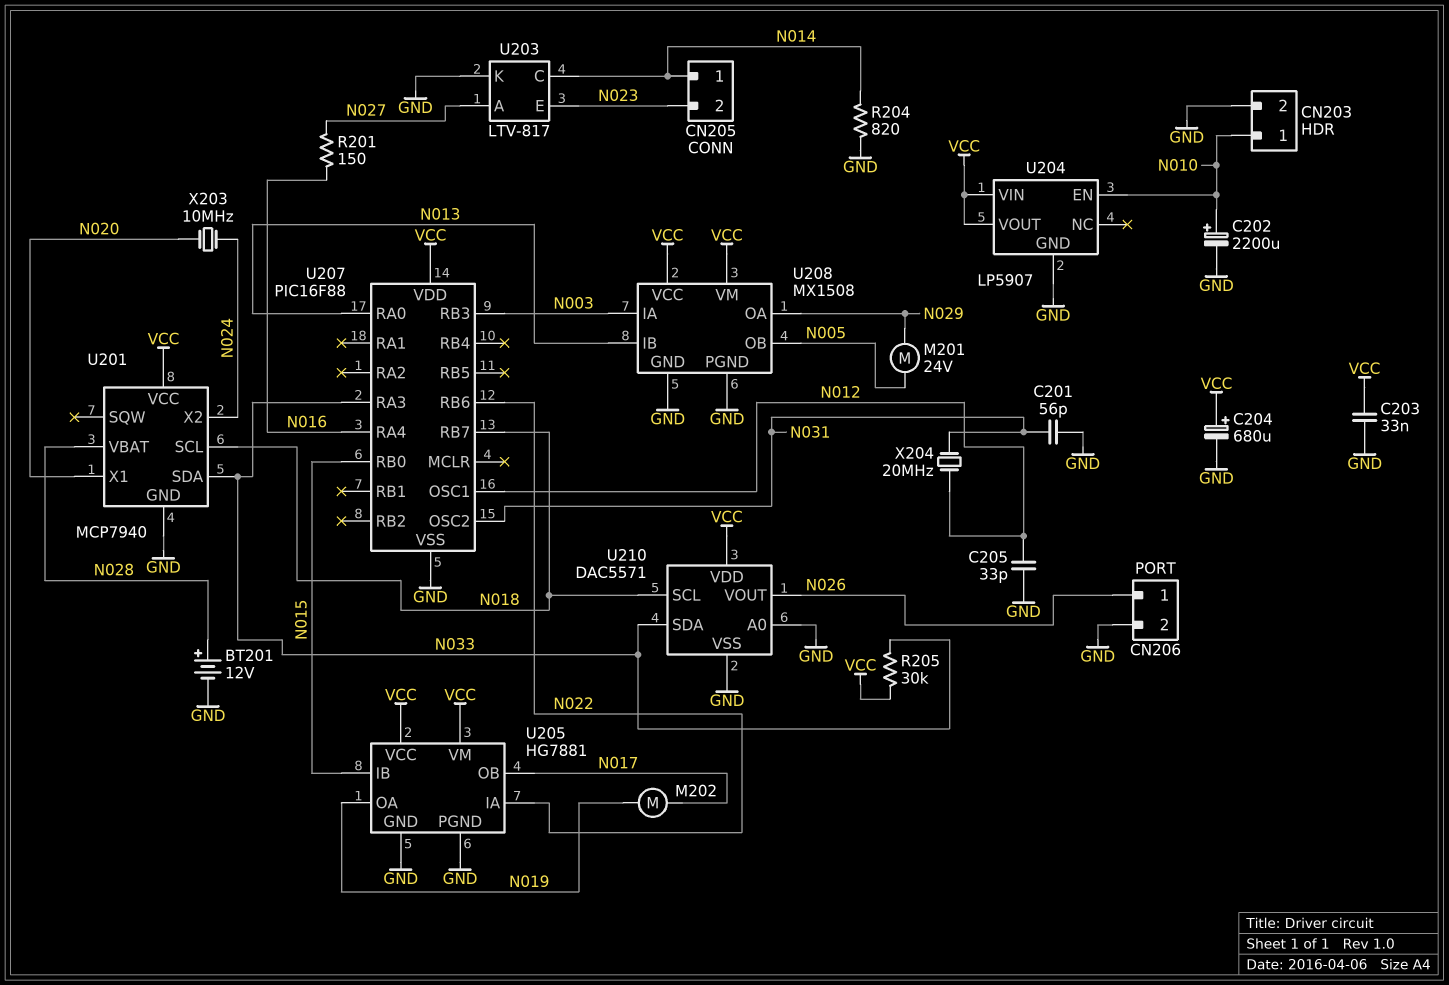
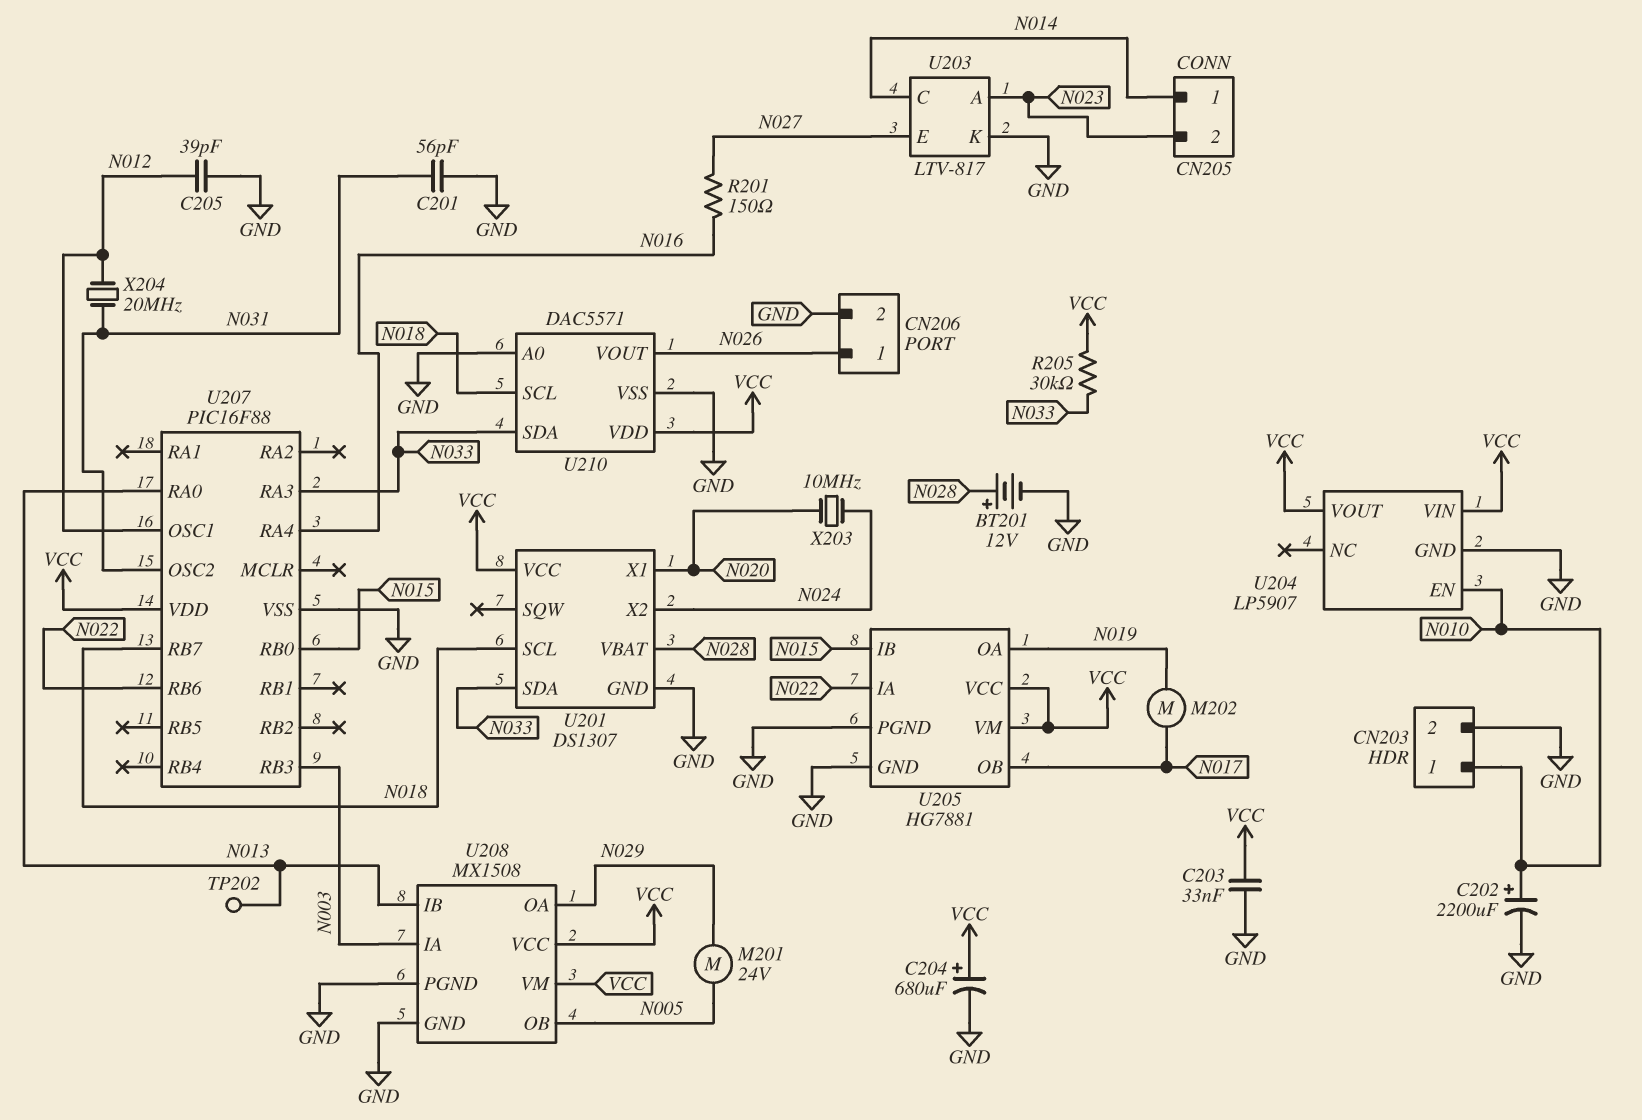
C205: 33pF (GND, N012) -> 39pF (GND, N012)
R204: 820 (GND, N014) -> none
TP202: none -> test point (N013)
U201: MCP7940 -> DS1307
U203 pin A: N027 -> N023
U203 pin E: N023 -> N027

